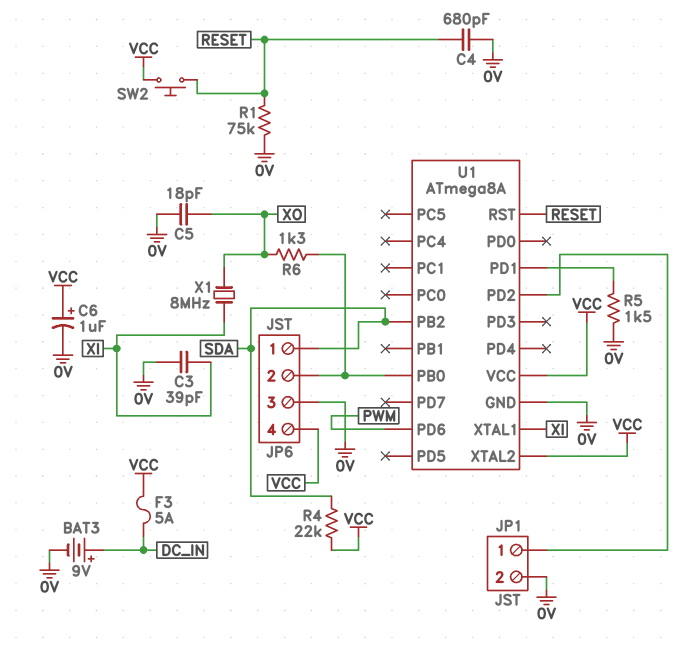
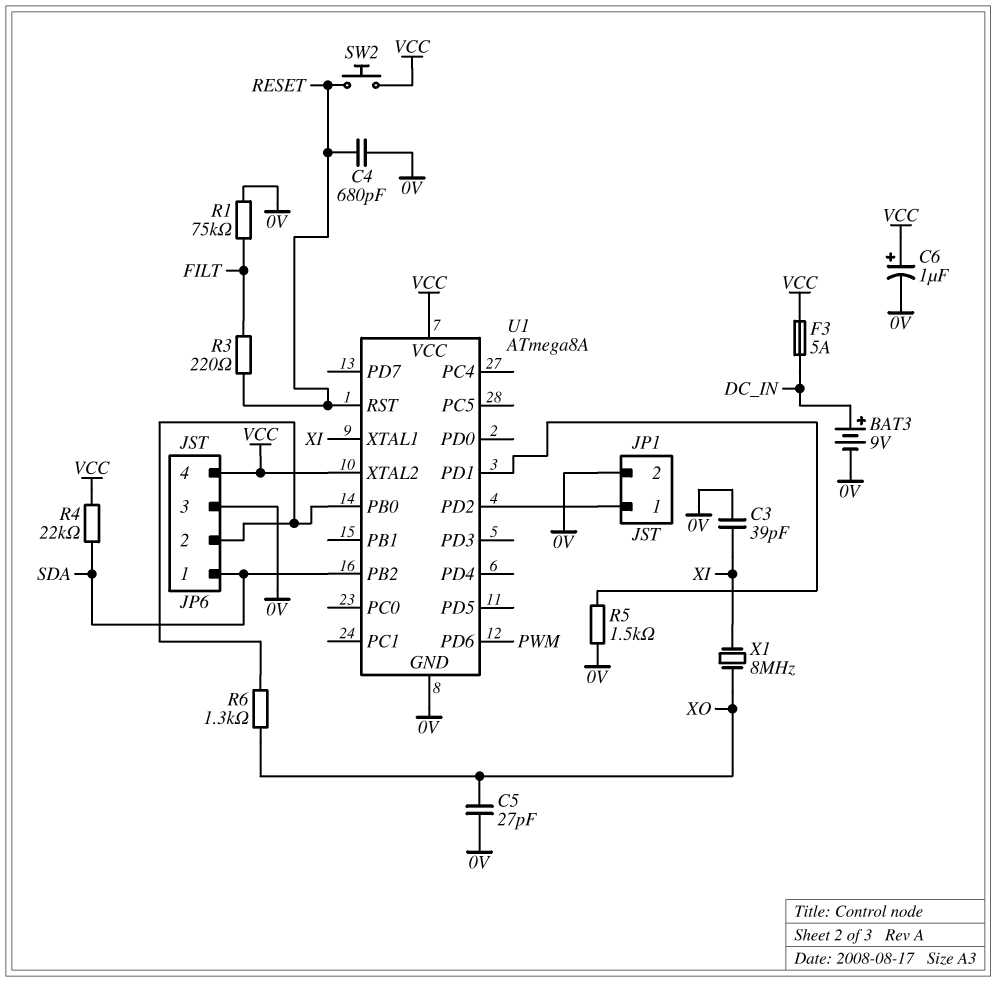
C5: 18pF (0V, XO) -> 27pF (0V, XO)
R1: 75k (0V, RESET) -> 75k (0V, FILT)
R3: none -> 220 (FILT, RESET)

